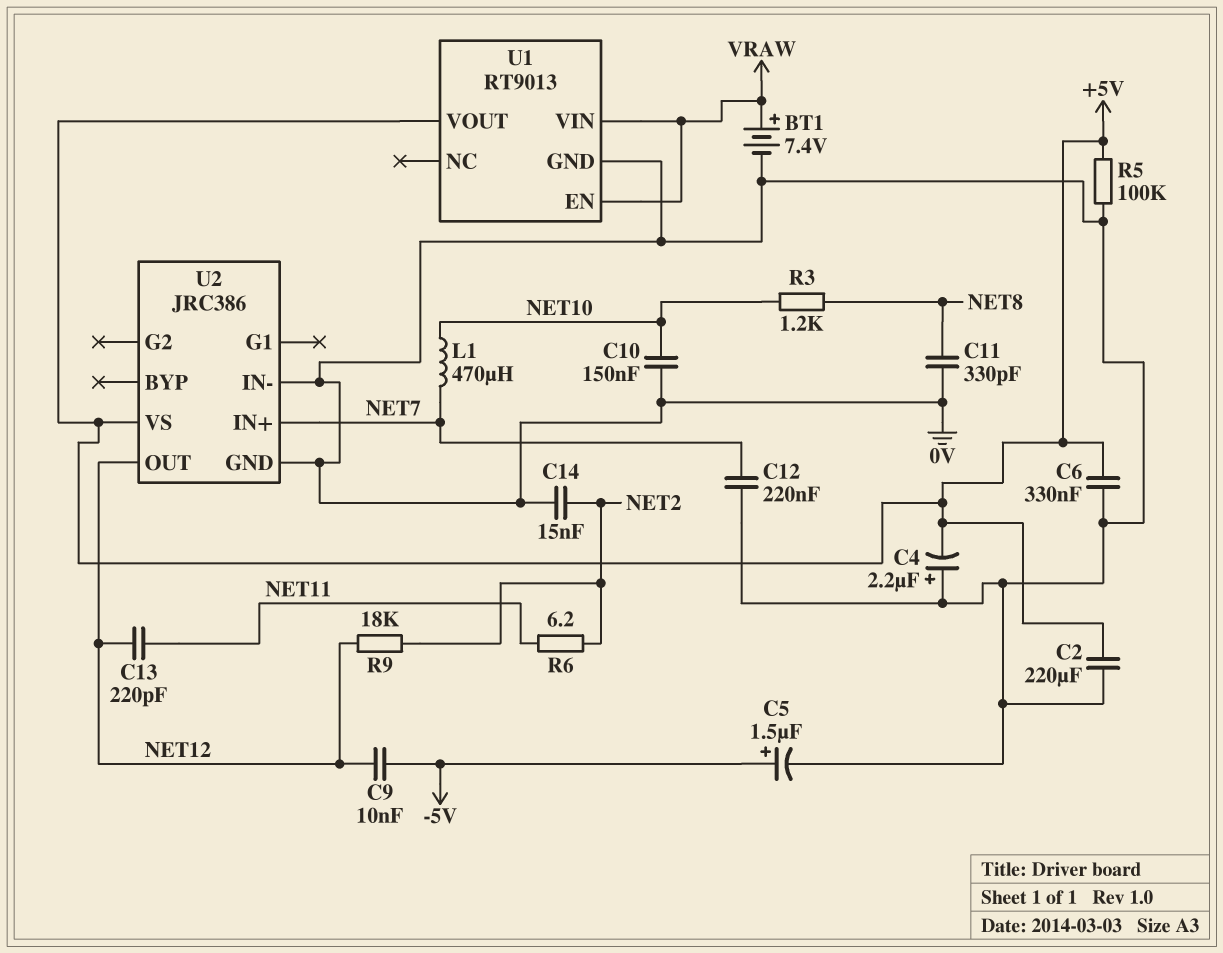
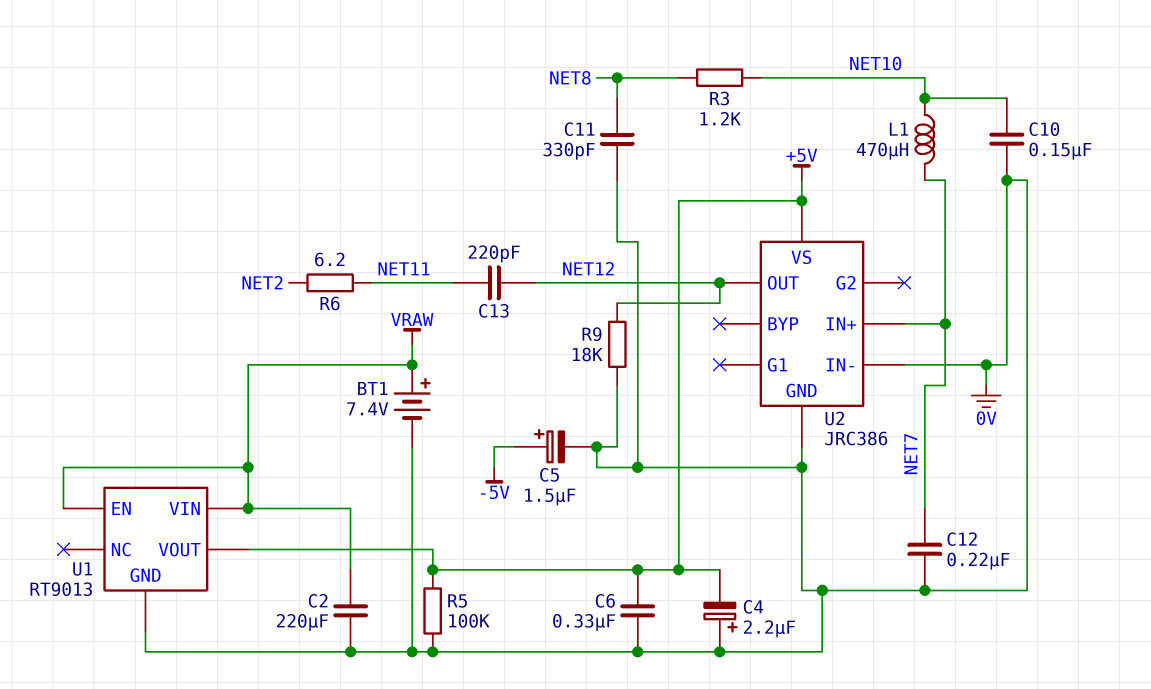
C2: 220uF (+5V, 0V) -> 220uF (0V, VRAW)
C9: 10nF (-5V, NET12) -> none
C14: 15nF (0V, NET2) -> none
R9: 18k (NET2, NET12) -> 18k (0V, NET12)

